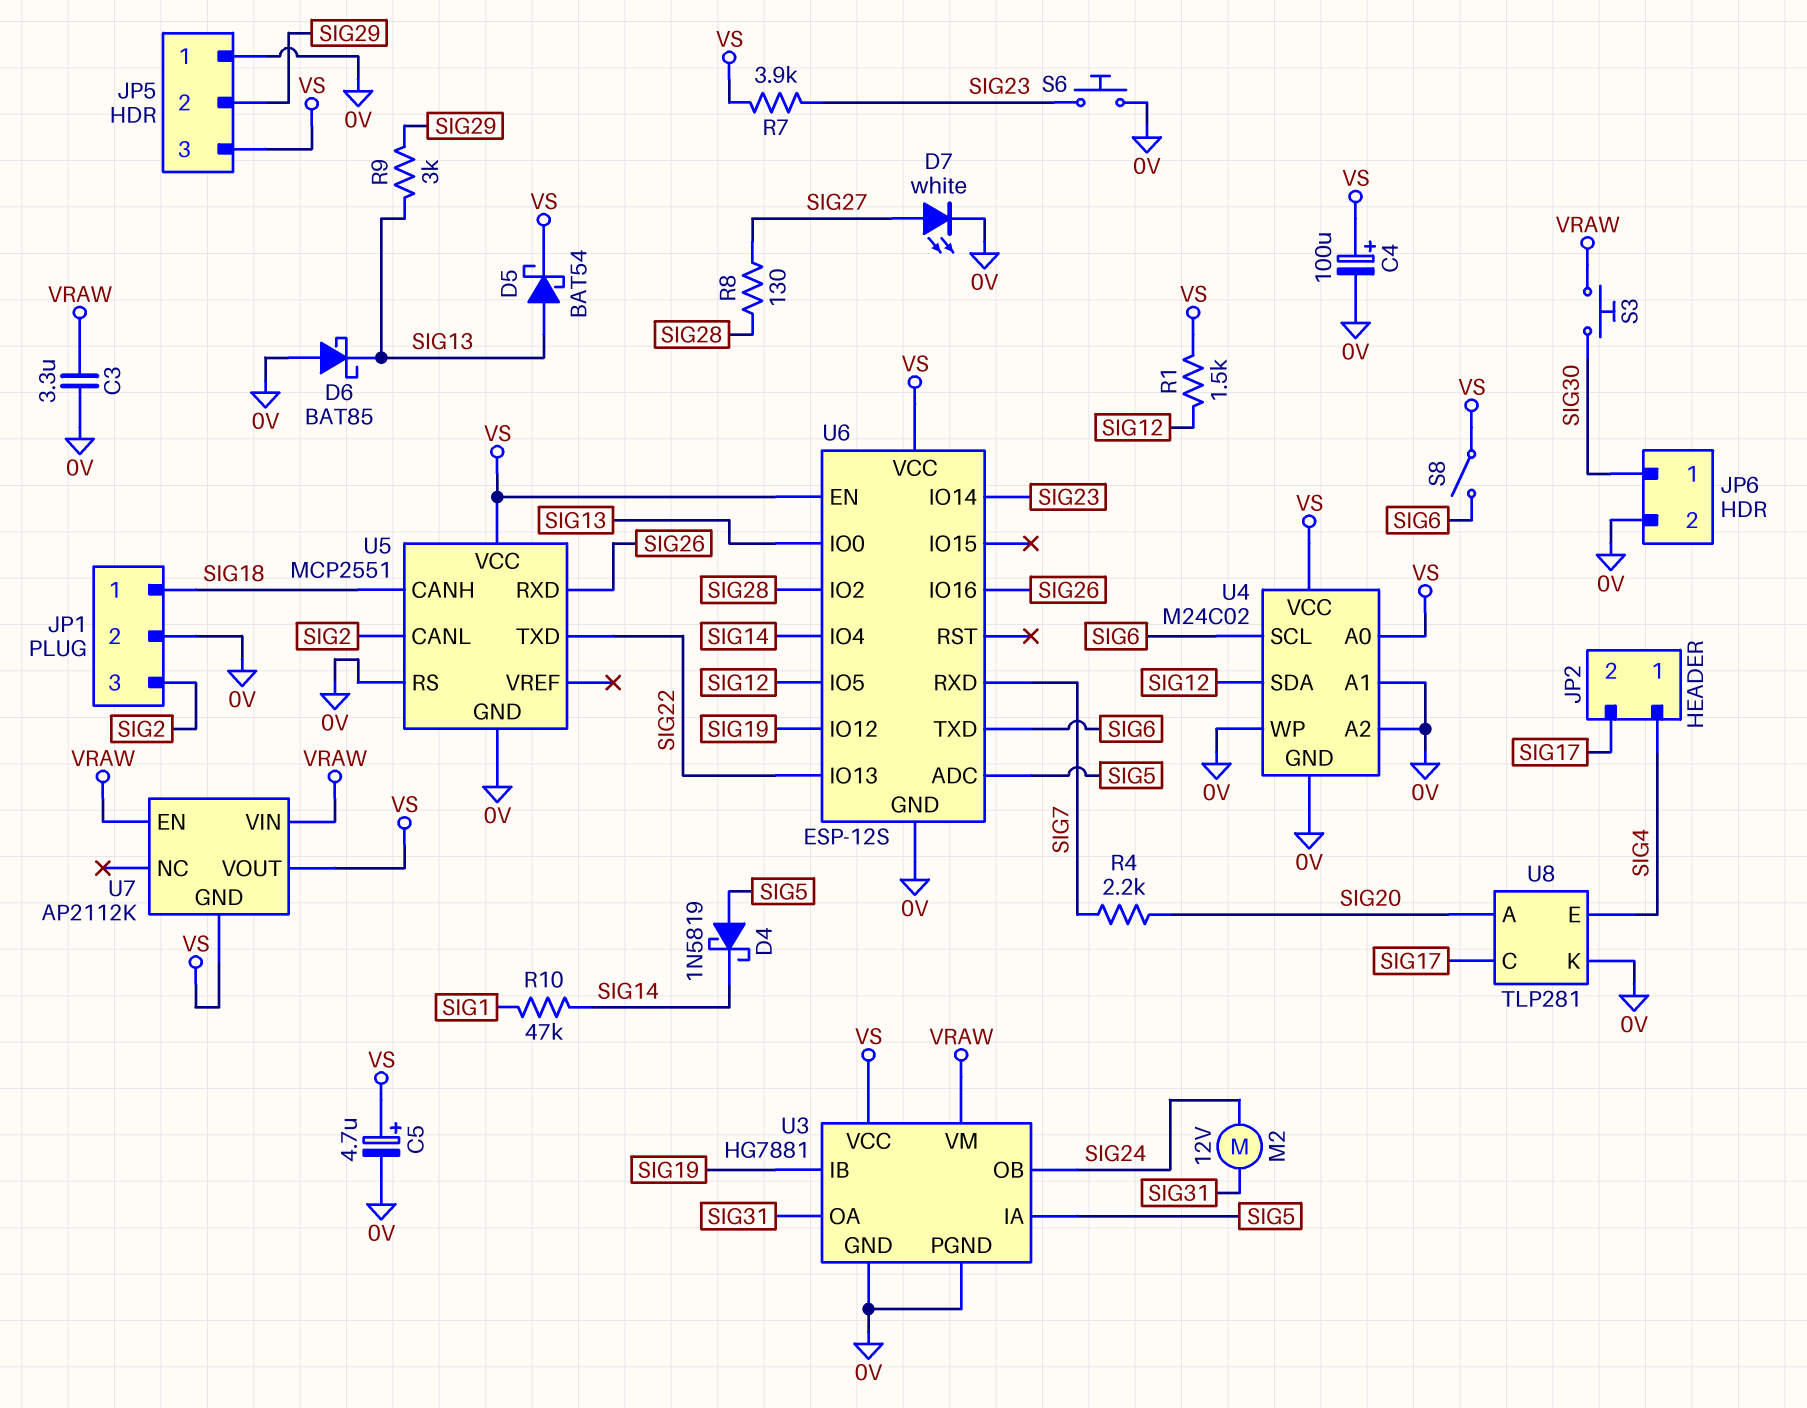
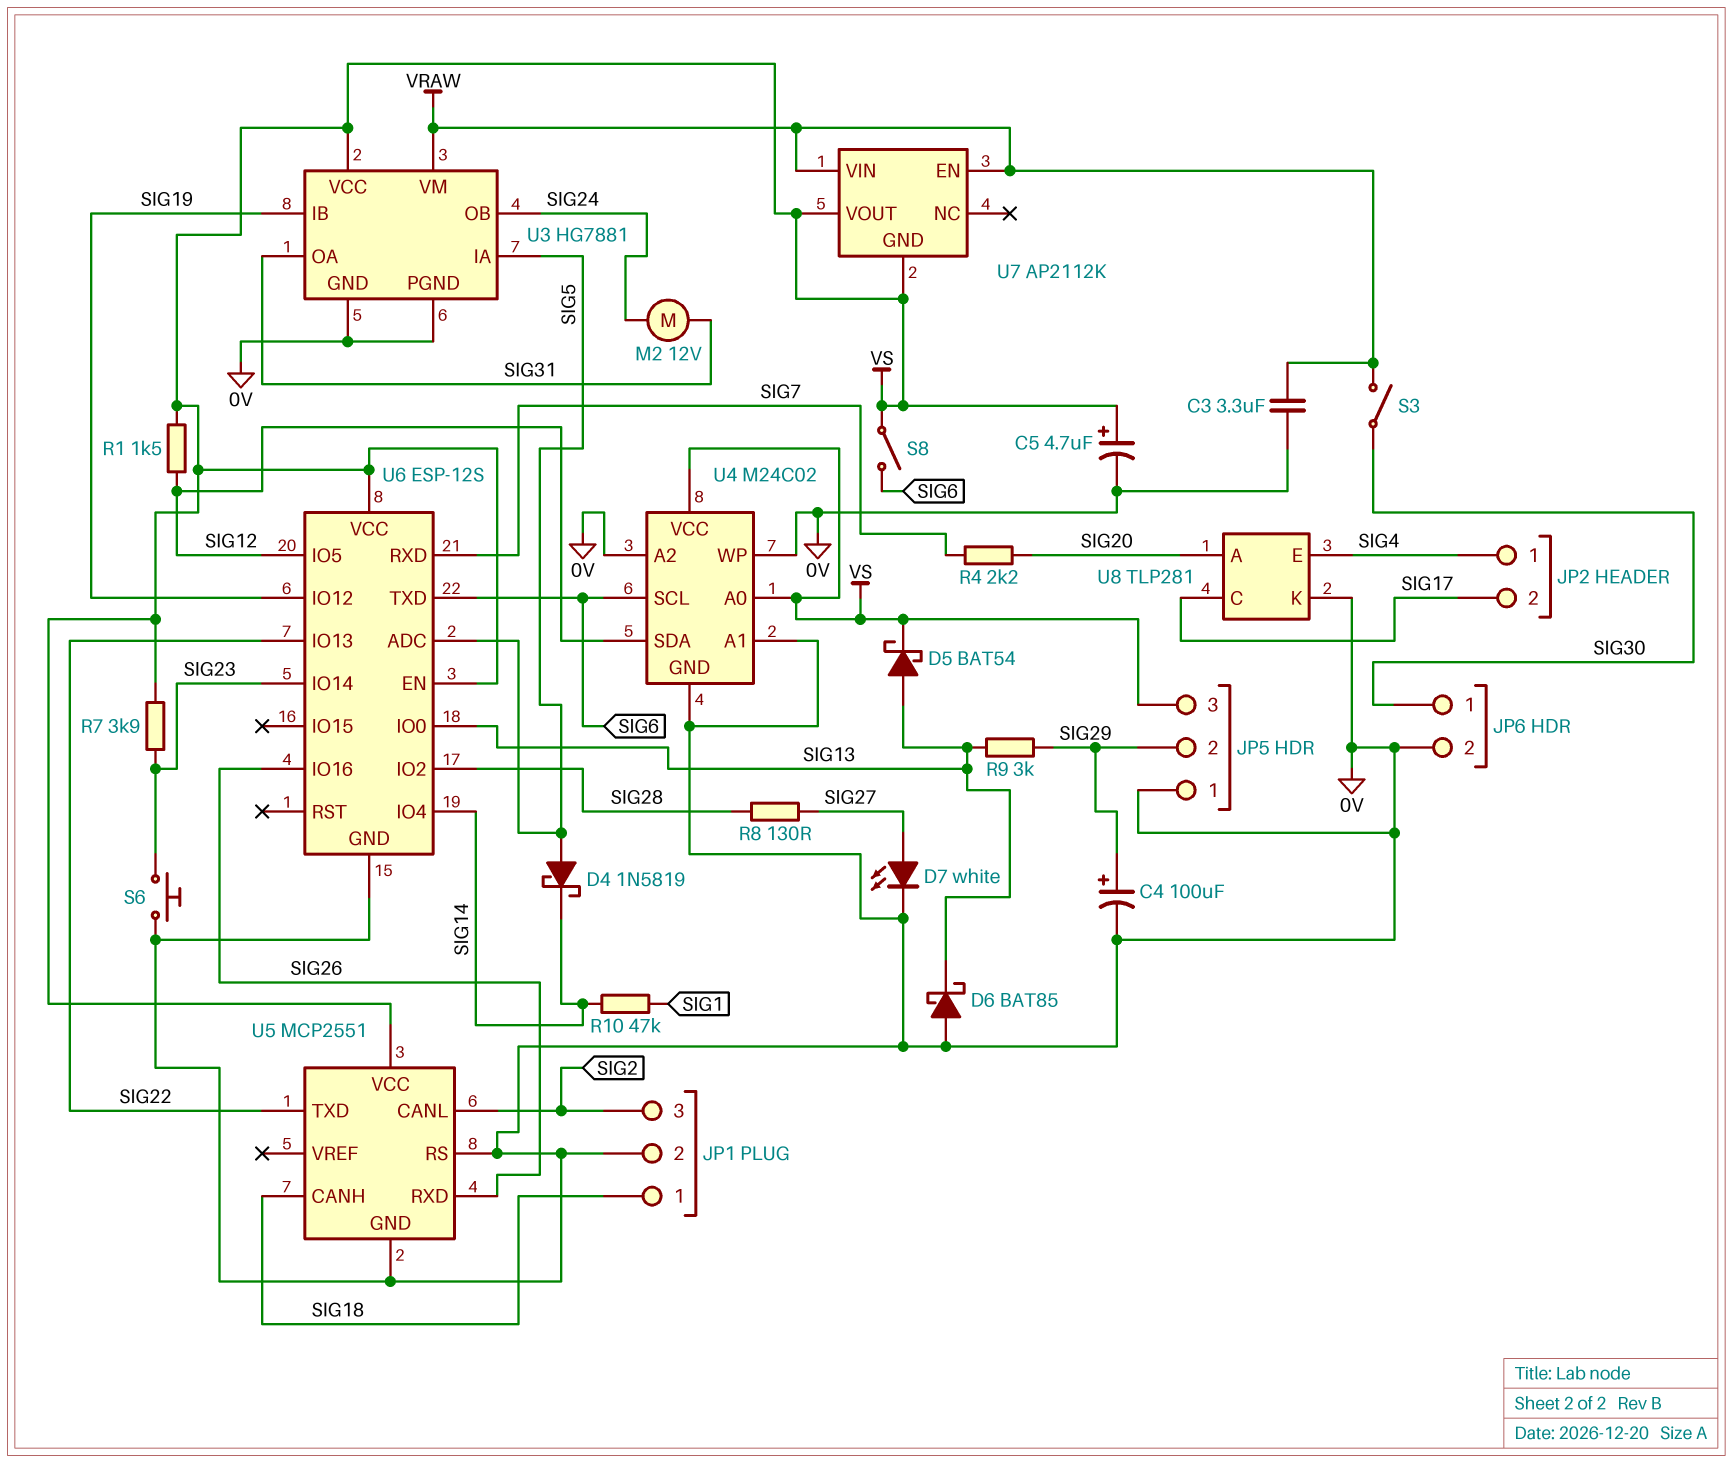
C4: 100uF (plus VS, minus 0V) -> 100uF (plus SIG29, minus 0V)
S3: button (SIG30, VRAW) -> switch (SIG30, VRAW)

